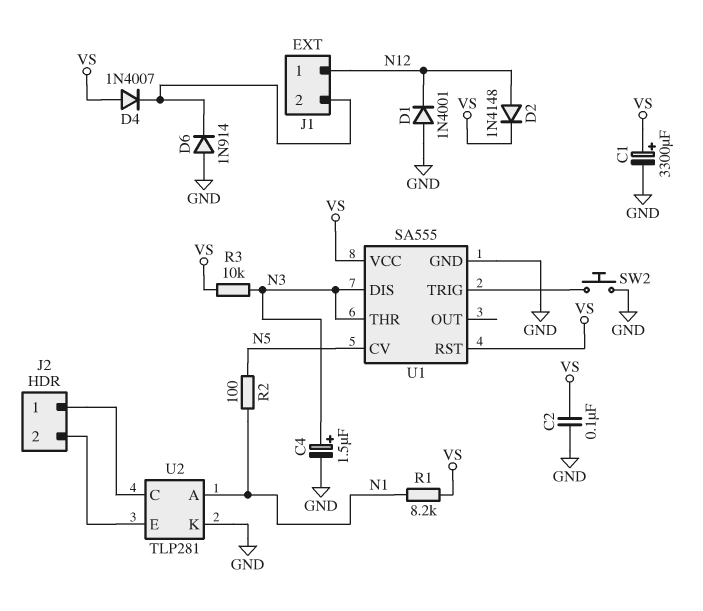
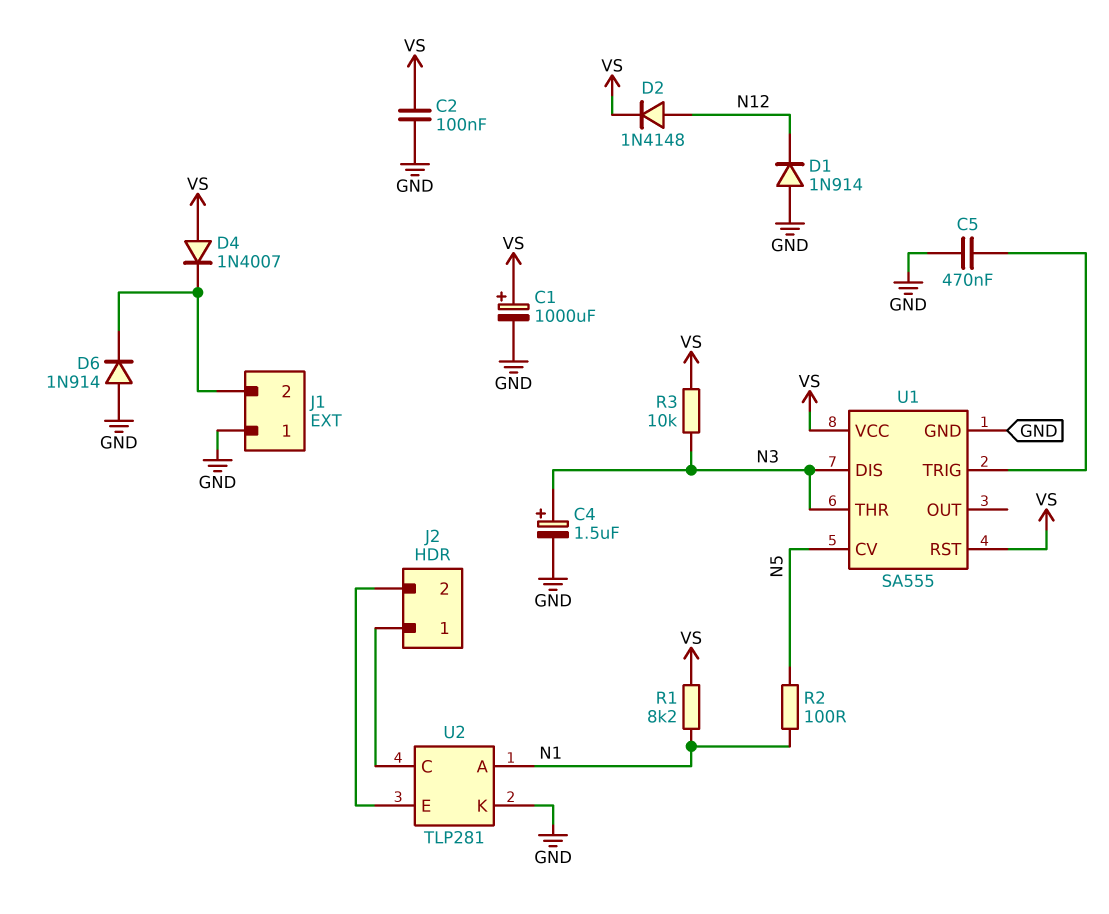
C1: 3300uF (plus VS, minus GND) -> 1000uF (plus VS, minus GND)
C5: none -> 470nF (GND, U1/TRIG)
D1: diode 1N4001 (A GND, K N12) -> diode 1N914 (A GND, K N12)
J1 pin 1: N12 -> GND
SW2: button (GND, U1/TRIG) -> none

